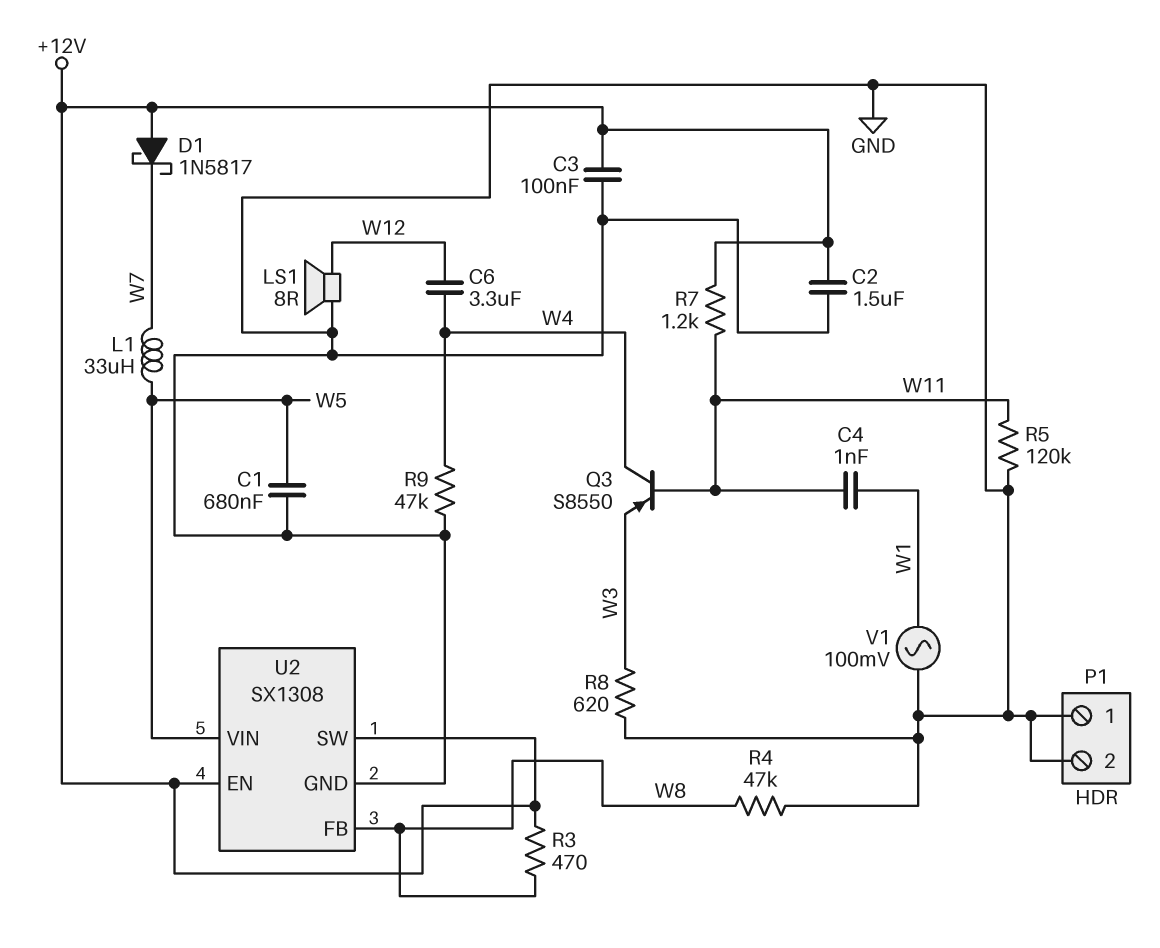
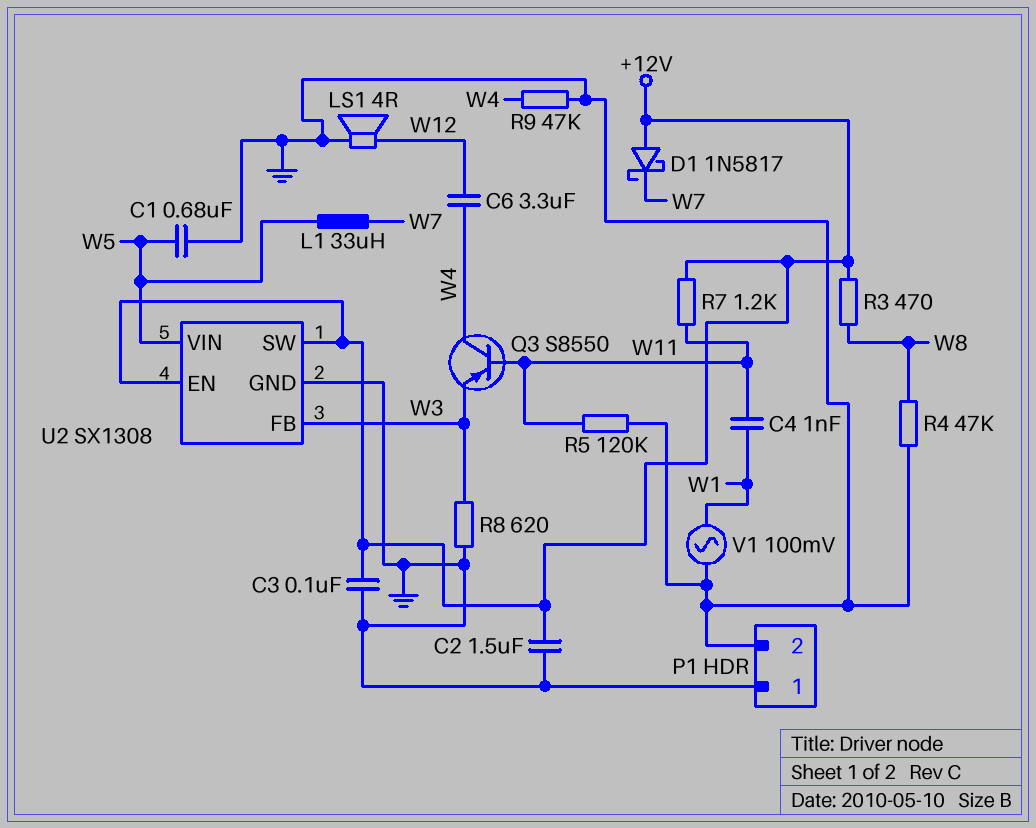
LS1: speaker 8R (GND, W12) -> speaker 4R (GND, W12)
U2 pin FB: W8 -> W3

